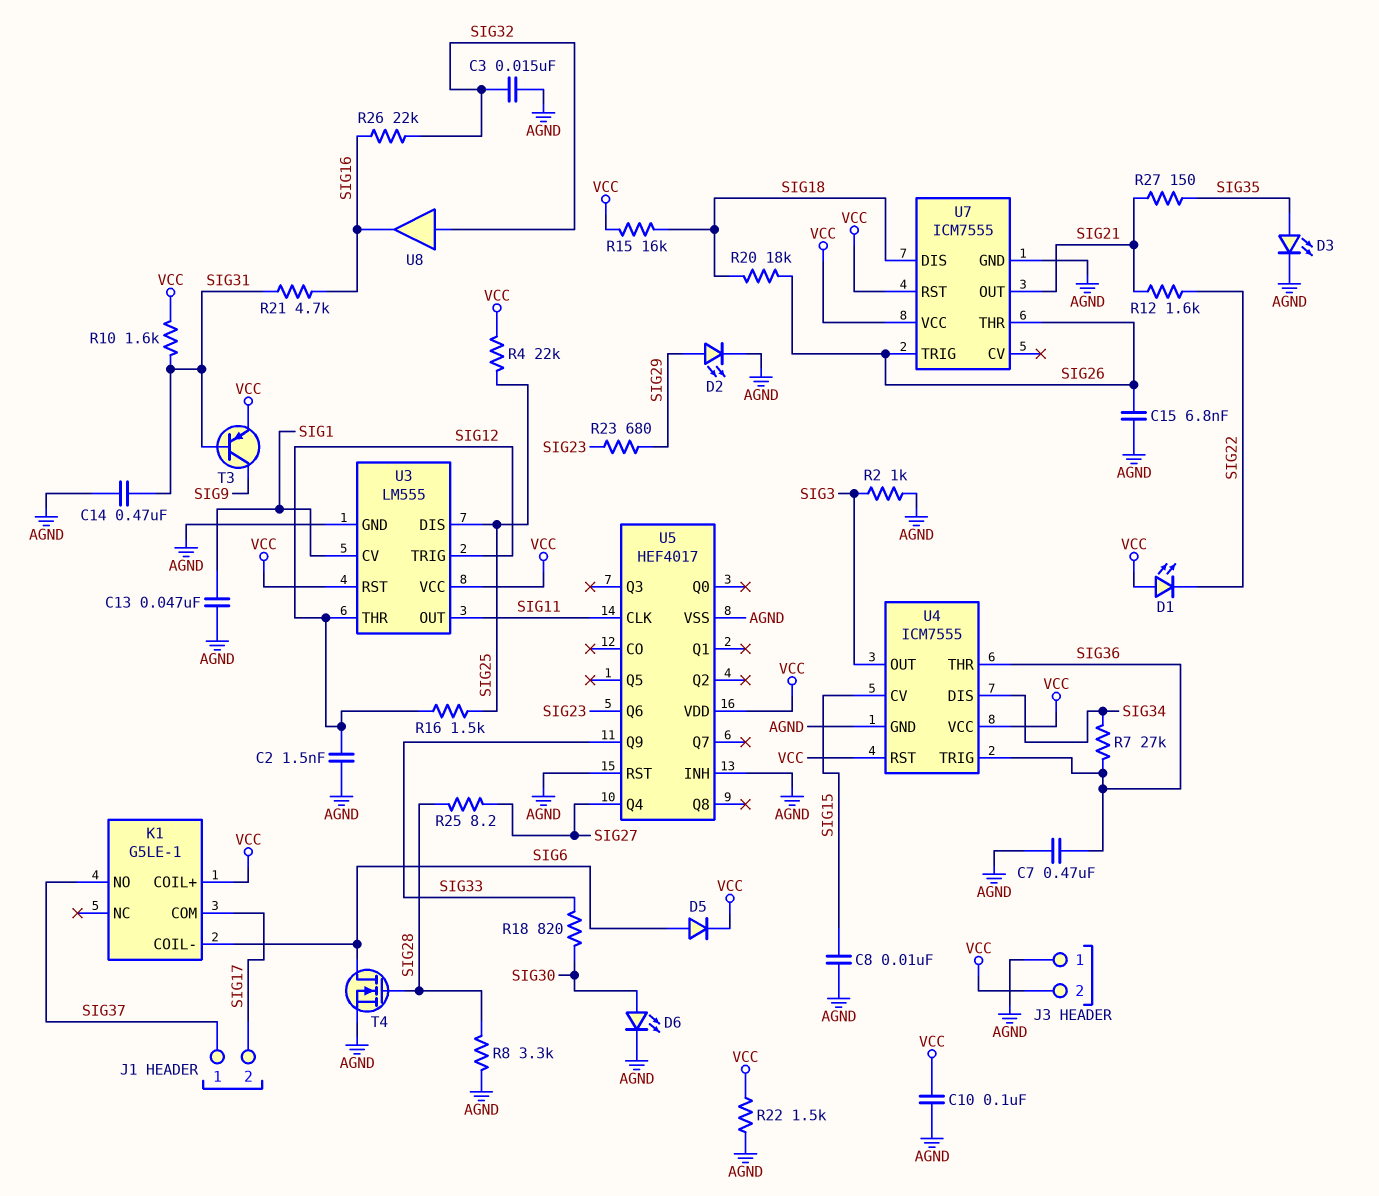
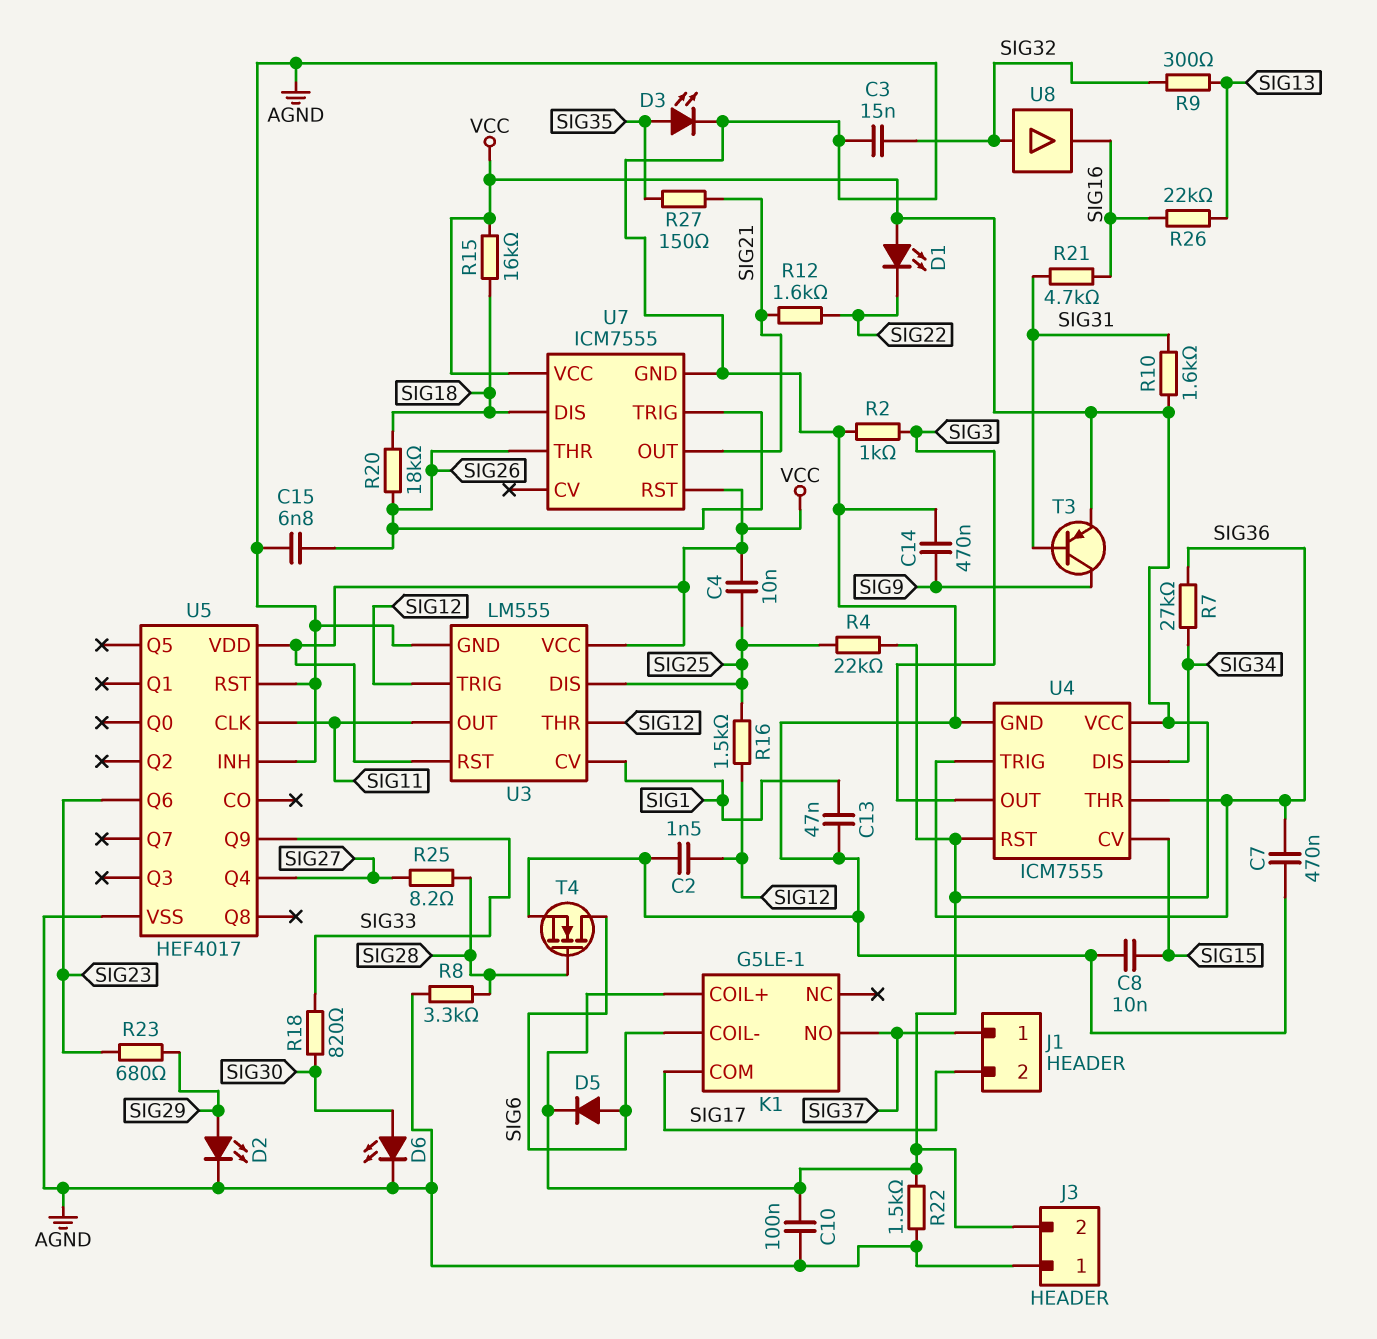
C4: none -> 10nF (SIG25, VCC)
C14: 470nF (AGND, SIG31) -> 470nF (AGND, SIG9)
R9: none -> 300 (SIG13, SIG32)
R26: 22k (SIG16, SIG32) -> 22k (SIG13, SIG16)

